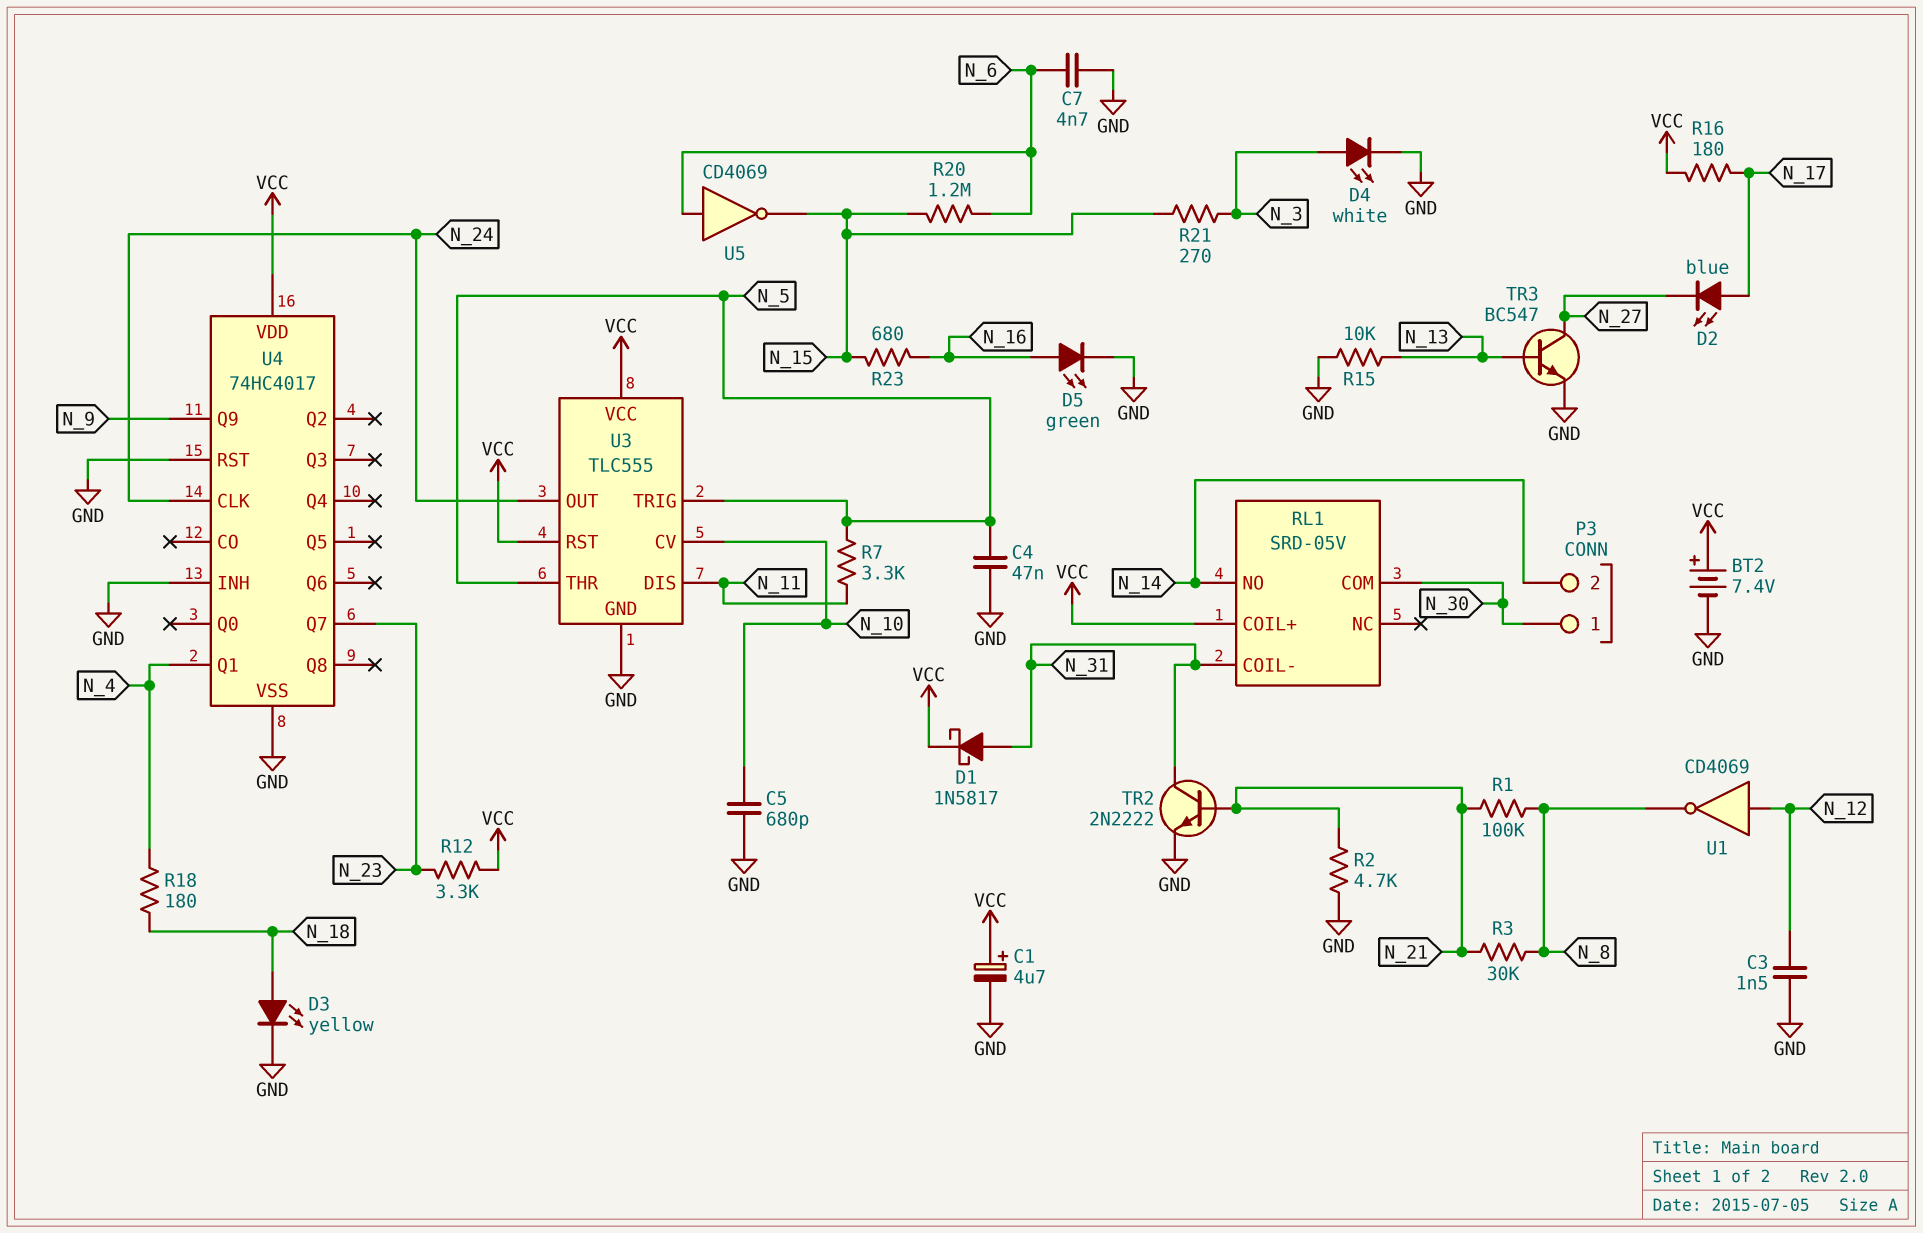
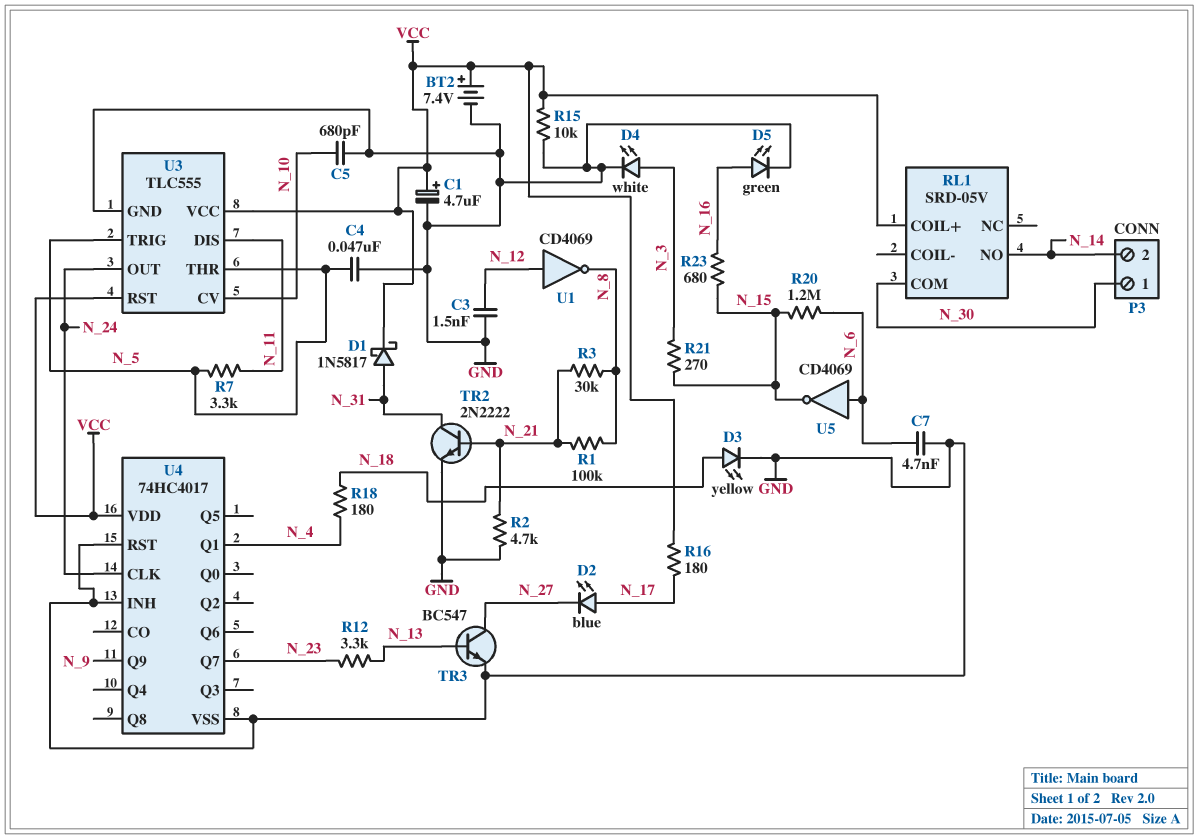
R12: 3.3k (N_23, VCC) -> 3.3k (N_13, N_23)
R15: 10k (GND, N_13) -> 10k (GND, VCC)
RL1 pin COIL-: N_31 -> none

